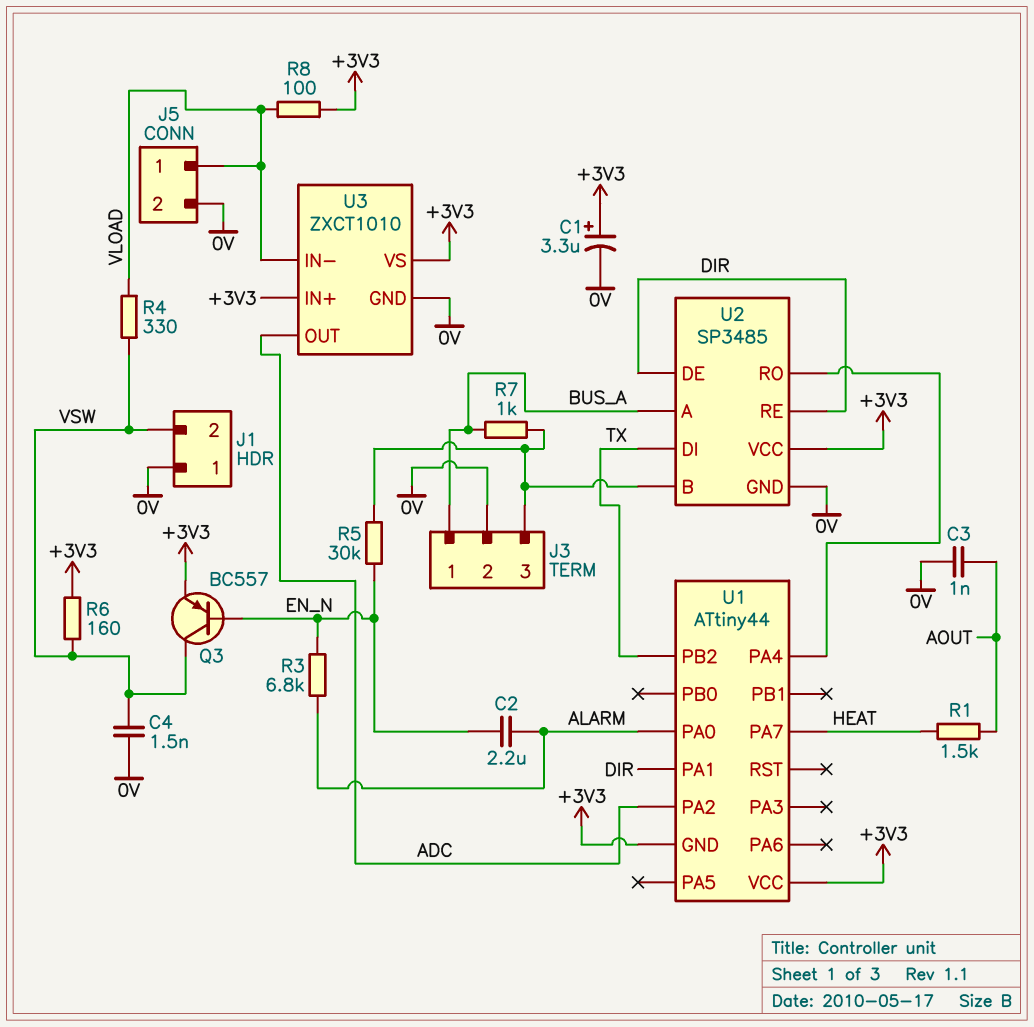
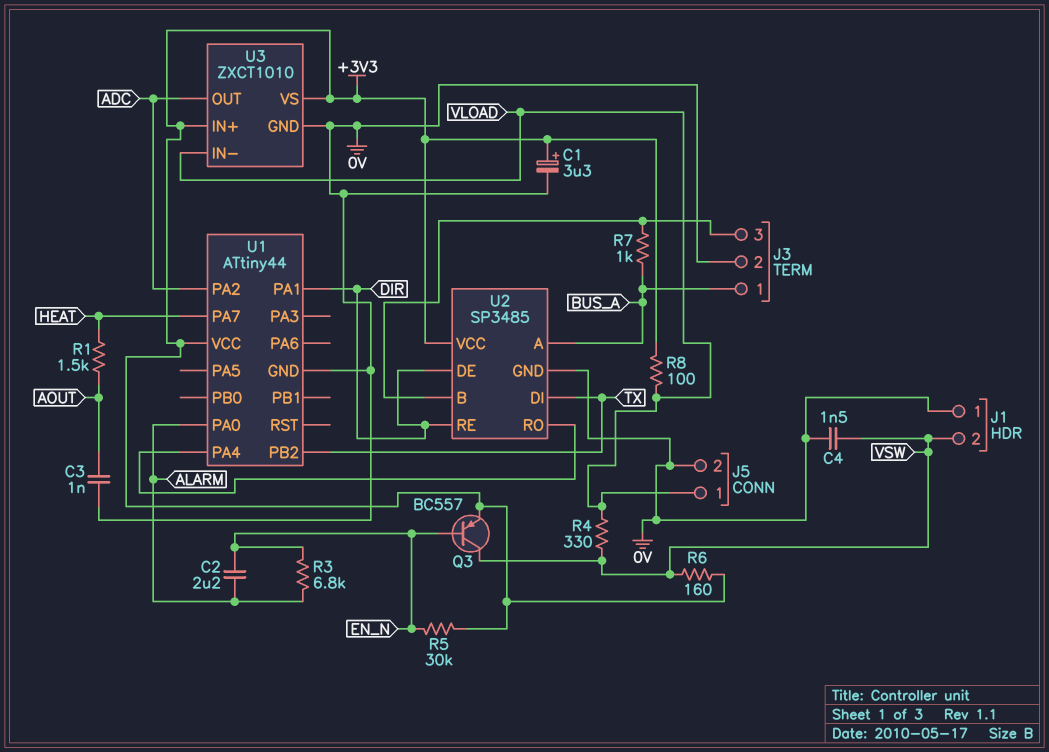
R5: 30k (EN_N, J3/3) -> 30k (+3V3, EN_N)
U1 pin GND: +3V3 -> 0V

